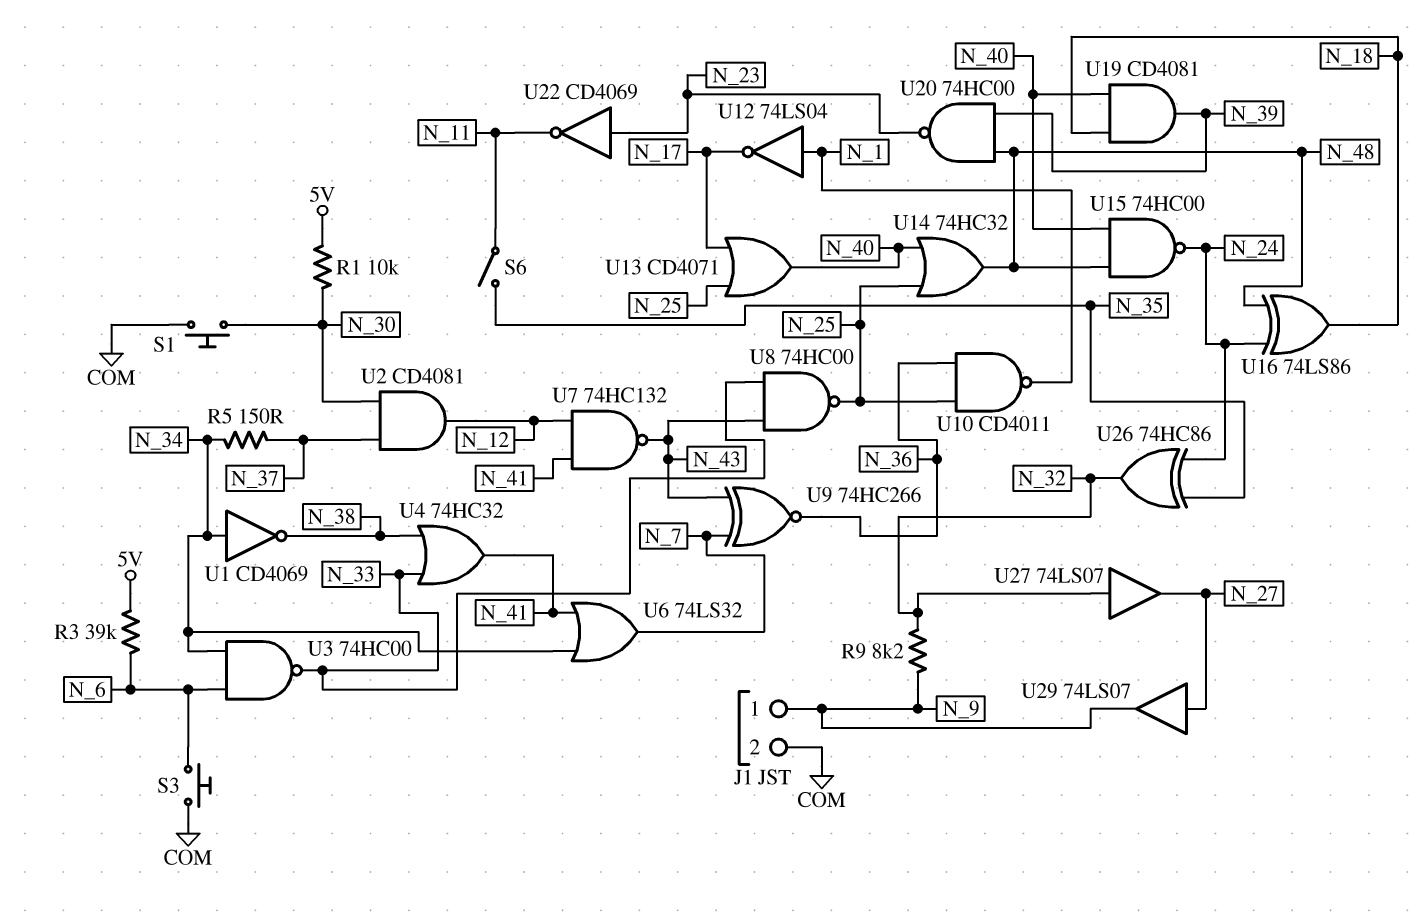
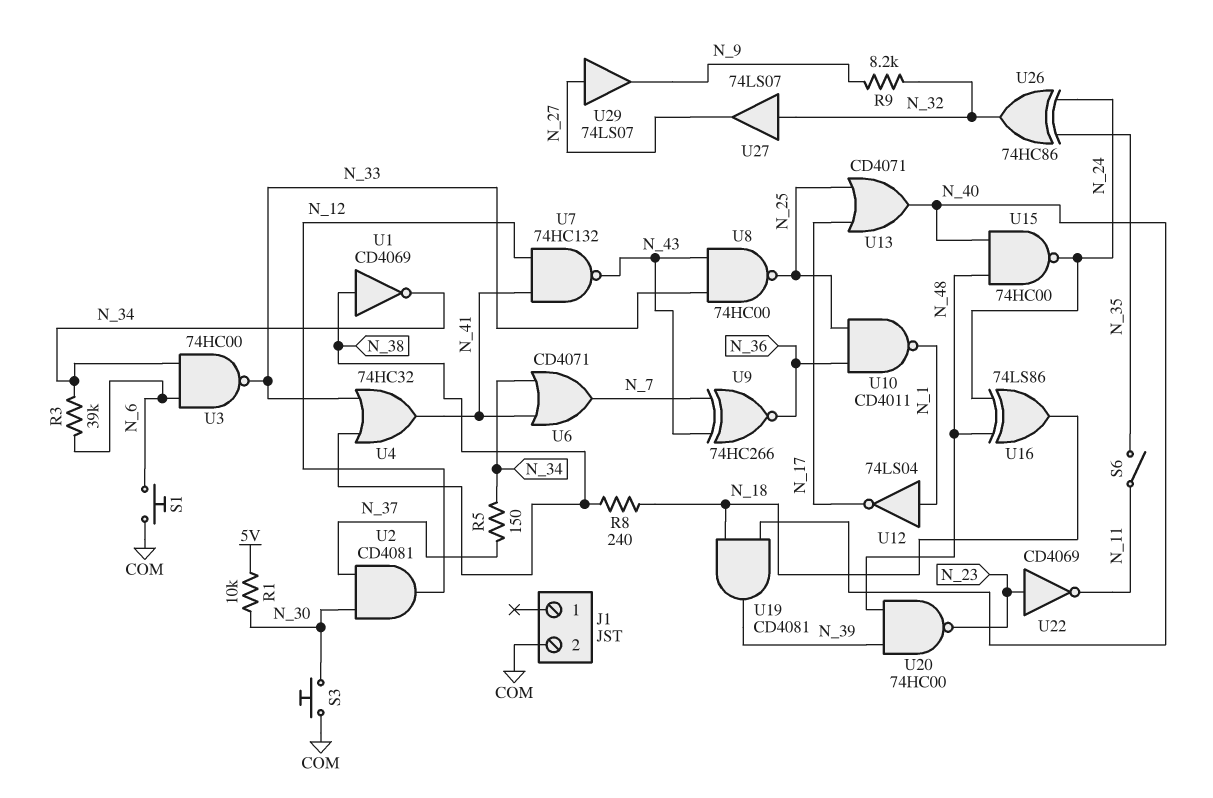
J1 pin 1: N_9 -> none
R3: 39k (5V, N_6) -> 39k (N_6, N_34)
R8: none -> 240 (N_18, N_38)
S1: button (COM, N_30) -> button (COM, N_6)
S3: button (COM, N_6) -> button (COM, N_30)
U1: NOT CD4069 (in N_34, out N_38) -> NOT CD4069 (in N_38, out N_34)
U6: OR 74LS32 (in N_34, in N_41, out N_7) -> OR CD4071 (in N_34, in N_41, out N_7)
U14: OR 74HC32 (in N_25, in N_40, out N_48) -> none

